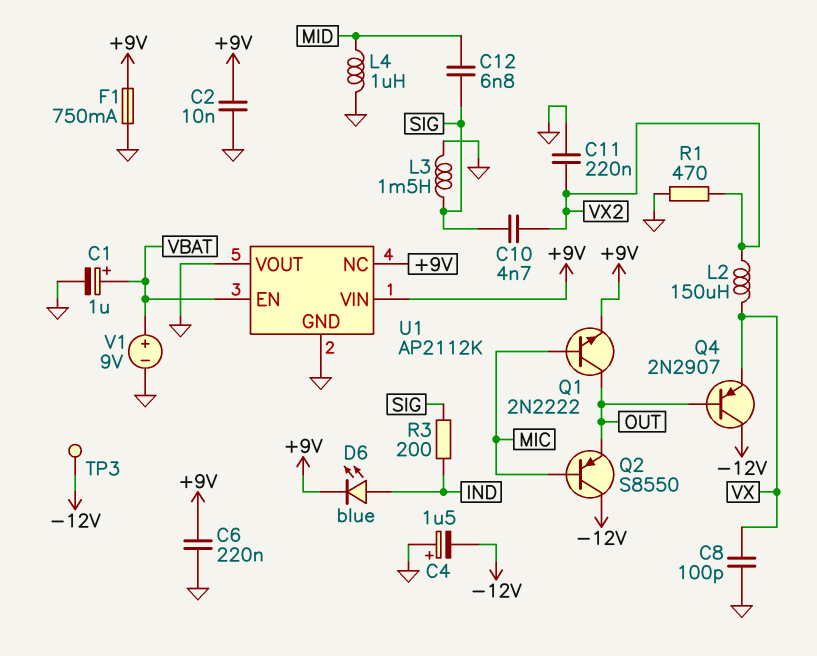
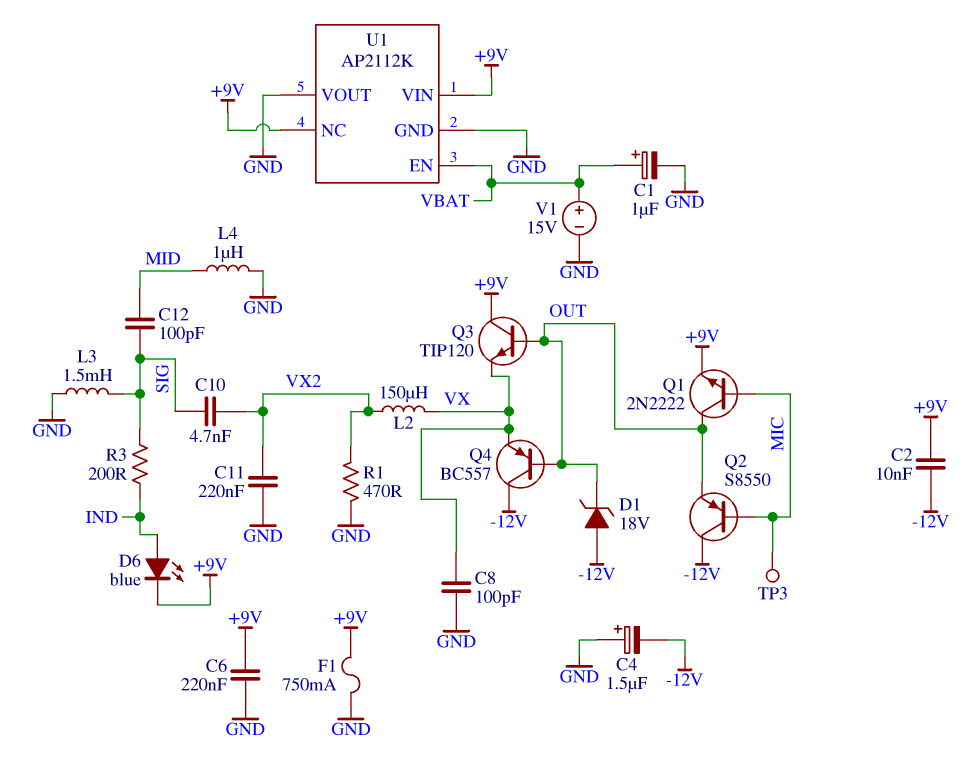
C2: 10nF (+9V, GND) -> 10nF (+9V, -12V)
C12: 6.8nF (MID, SIG) -> 100pF (MID, SIG)
D1: none -> zener 18V (A -12V, K OUT)
Q3: none -> NPN TIP120 (B OUT, C +9V, E VX)
Q4: PNP 2N2907 (B OUT, C -12V, E VX) -> PNP BC557 (B OUT, C -12V, E VX)
TP3: test point (-12V) -> test point (MIC)
V1: 9V (plus VBAT, minus GND) -> 15V (plus VBAT, minus GND)

